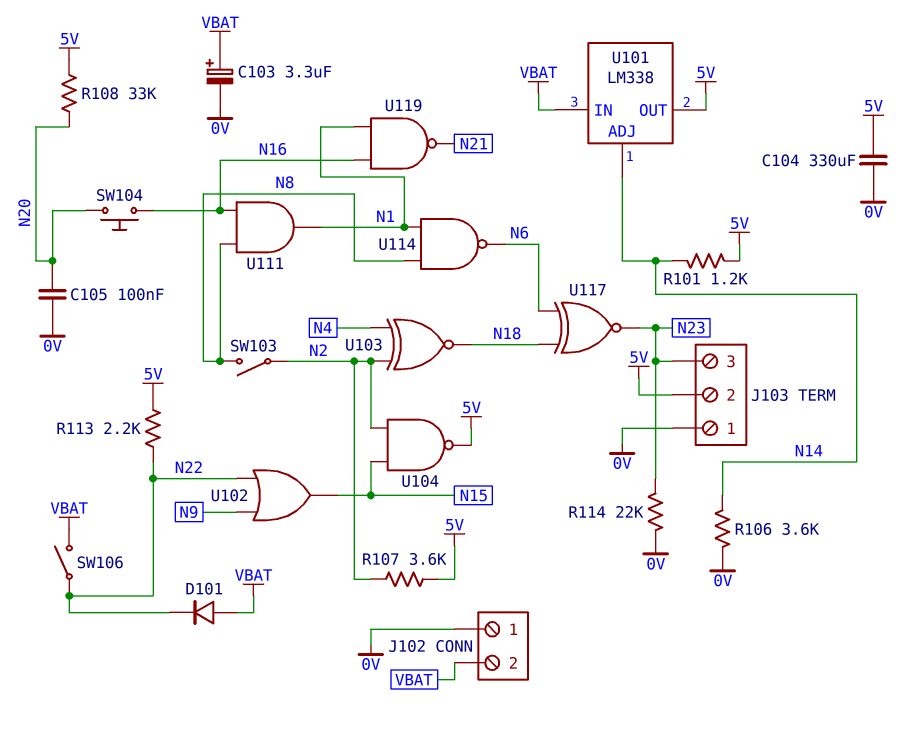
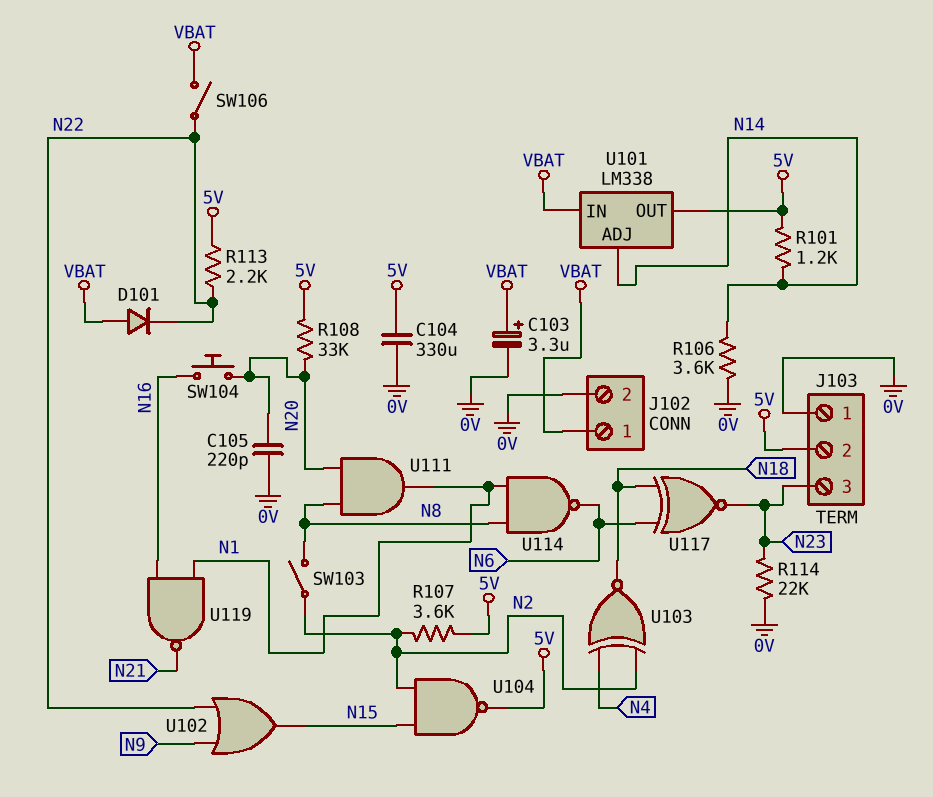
C105: 100nF (0V, N20) -> 220pF (0V, N20)
J102 pin 1: 0V -> VBAT
J102 pin 2: VBAT -> 0V
U111: AND (in N8, in N16, out N1) -> AND (in N8, in N20, out N1)

